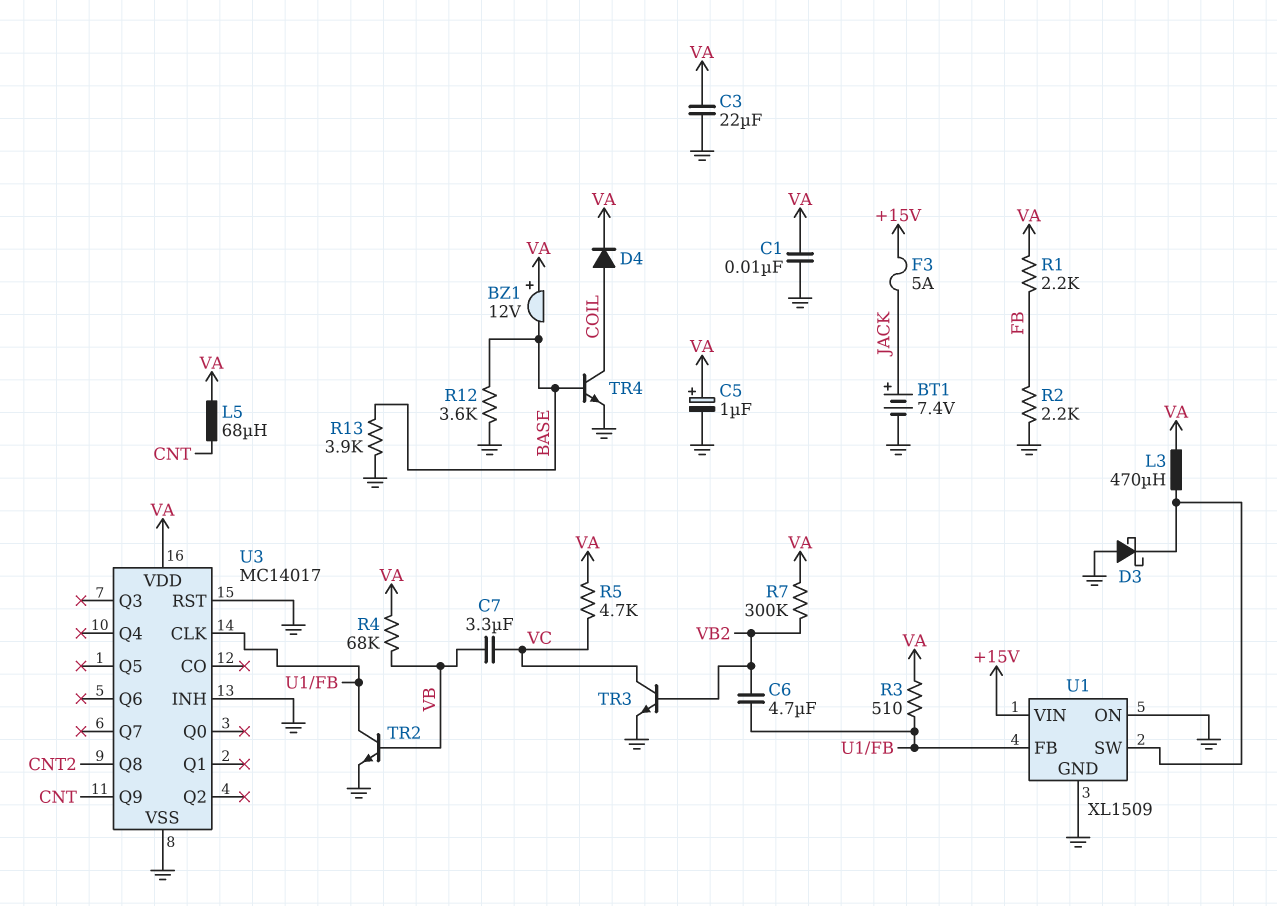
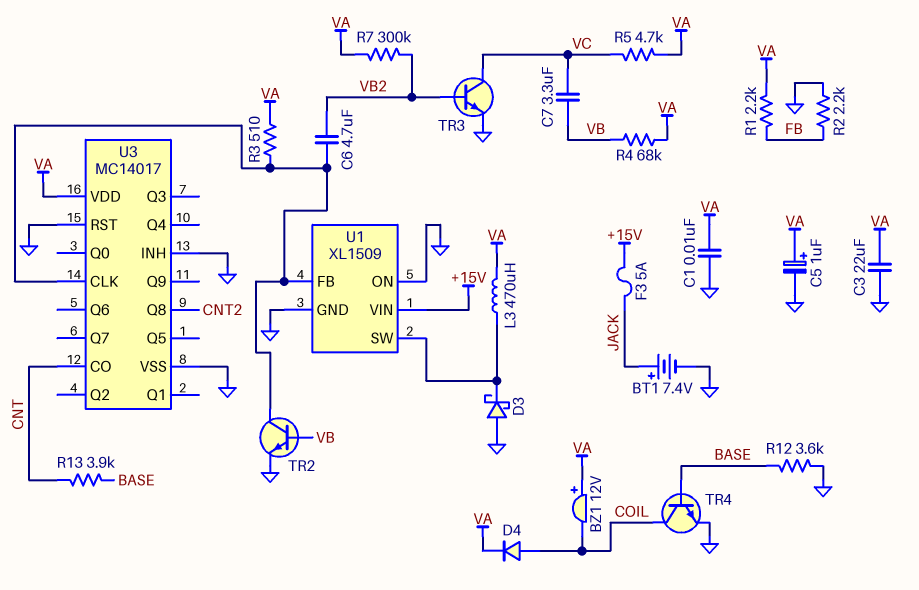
BZ1: buzzer 12V (plus VA, minus BASE) -> buzzer 12V (plus VA, minus COIL)
L5: 68uH (CNT, VA) -> none
R13: 3.9k (BASE, GND) -> 3.9k (BASE, CNT)
U3 pin CO: none -> CNT
U3 pin Q9: CNT -> none

